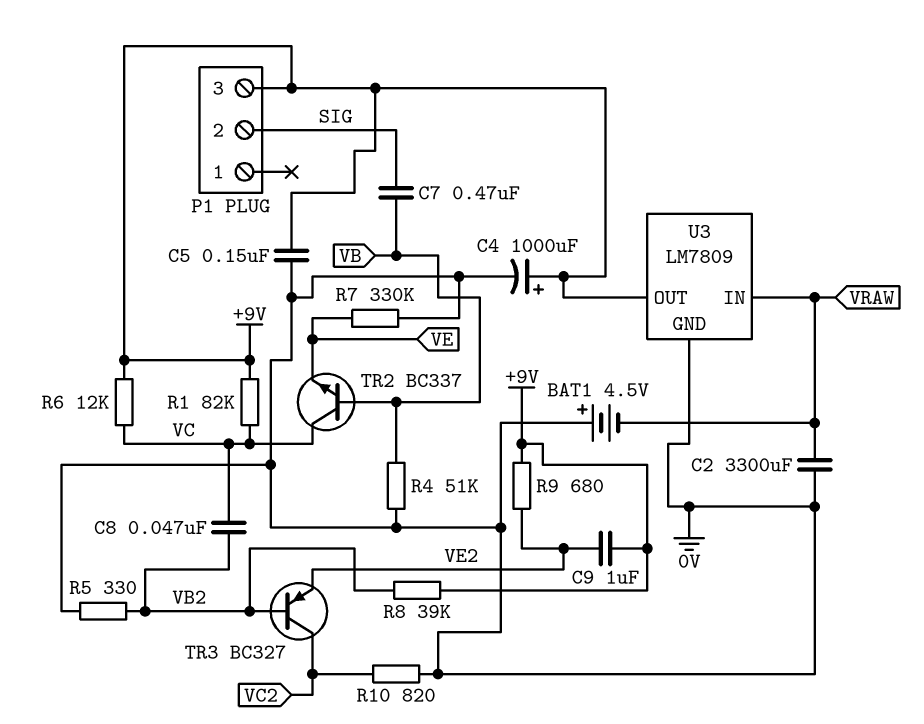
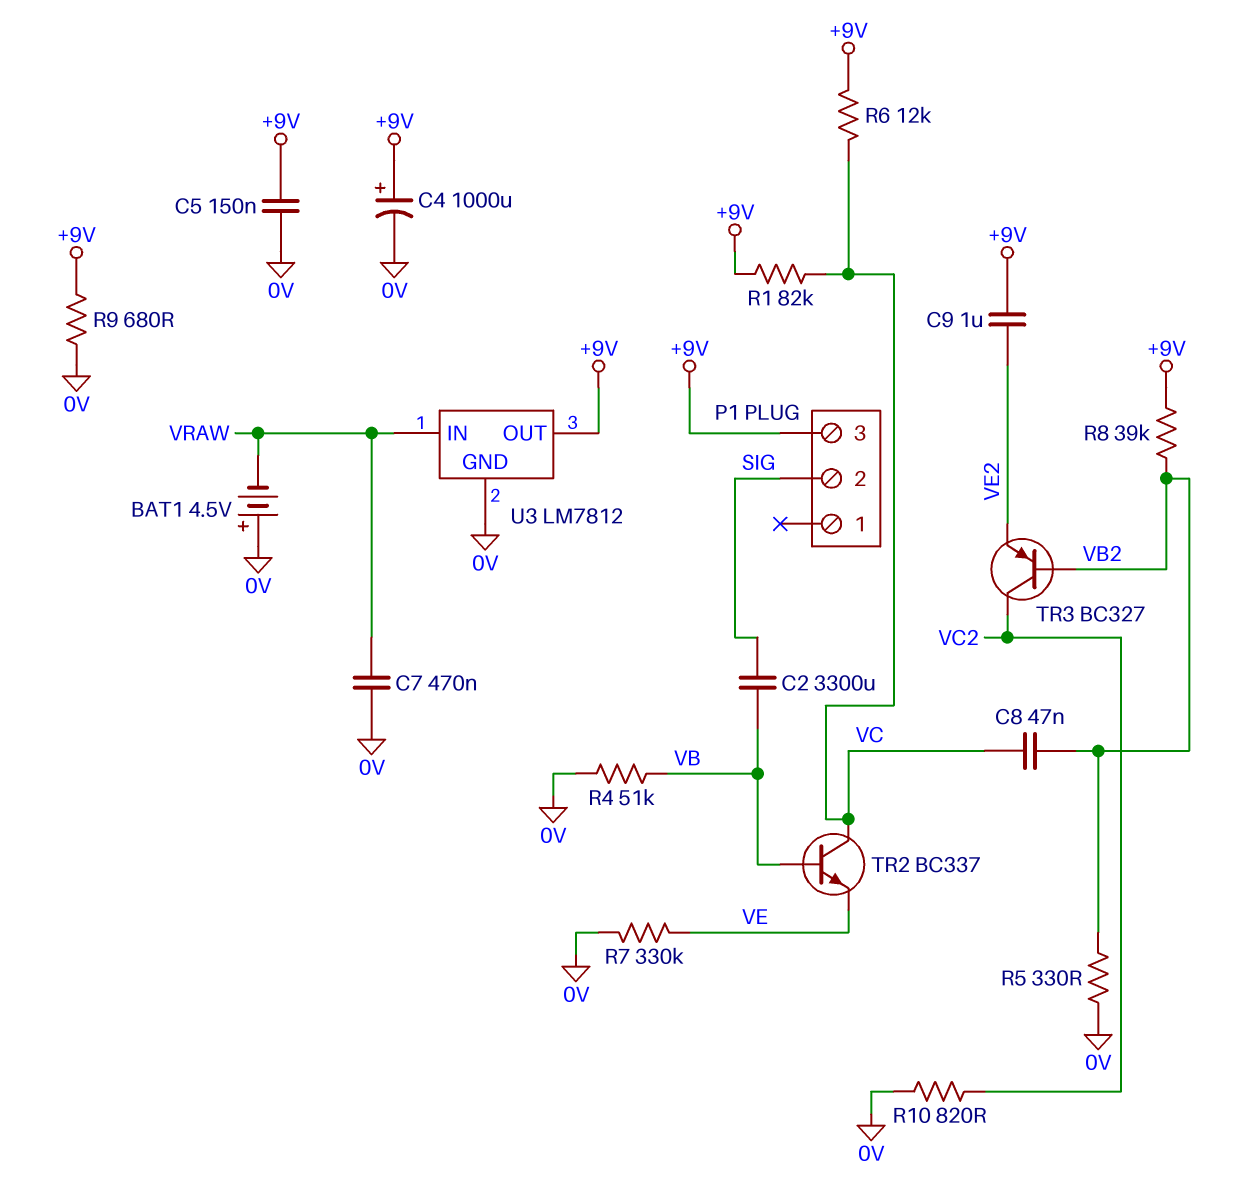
C2: 3300uF (0V, VRAW) -> 3300uF (SIG, VB)
C7: 470nF (SIG, VB) -> 470nF (0V, VRAW)
R9: 680 (+9V, VE2) -> 680 (+9V, 0V)
U3: LM7809 -> LM7812

